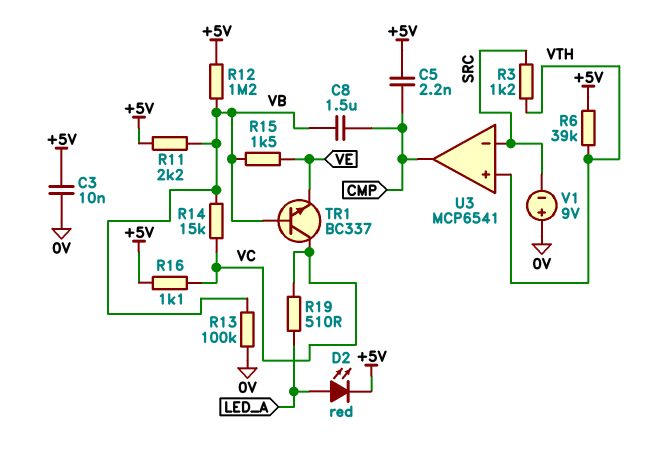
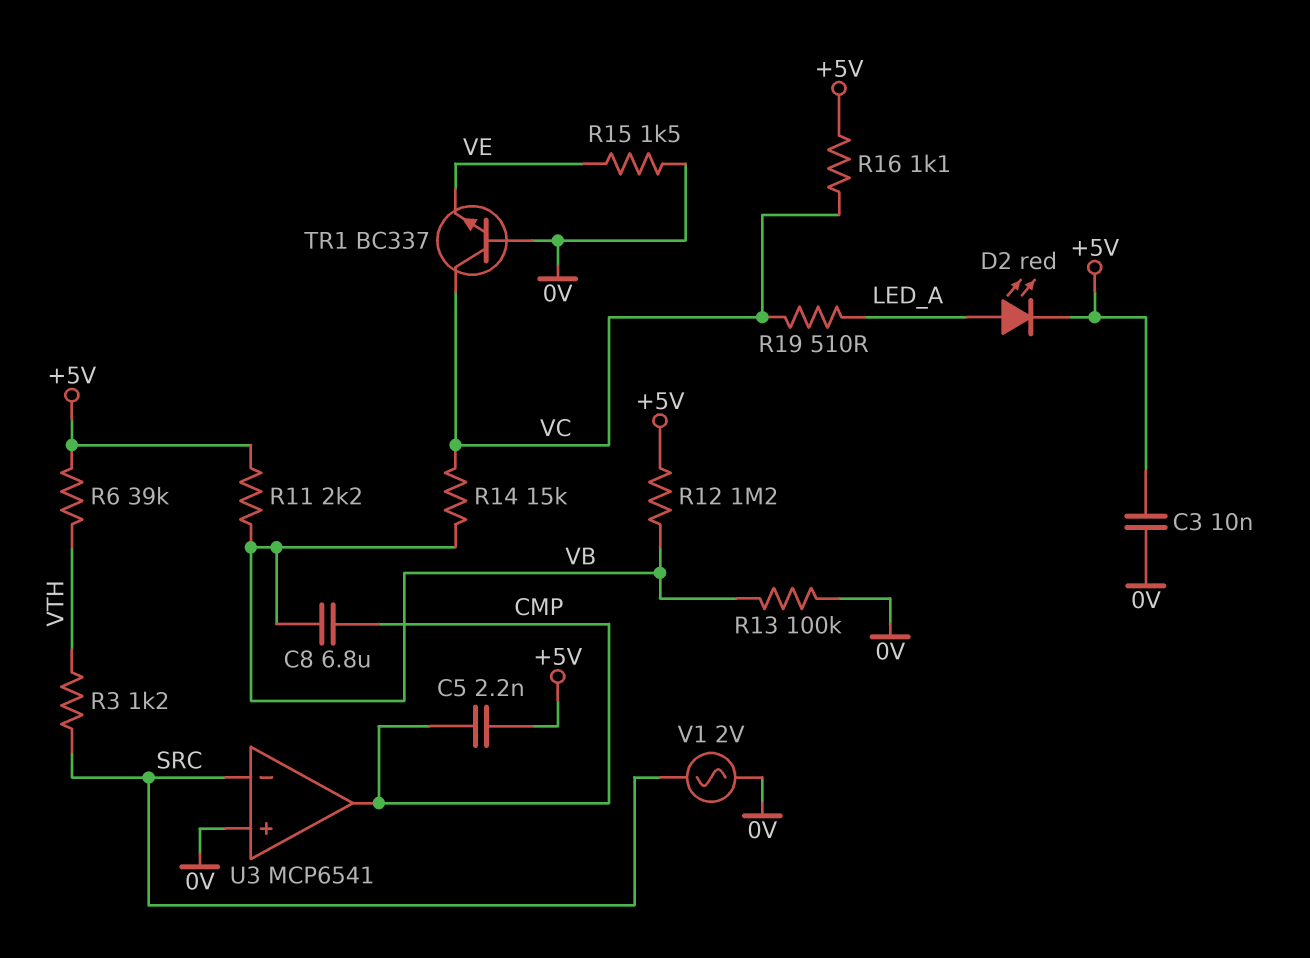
C8: 1.5uF (CMP, VB) -> 6.8uF (CMP, VB)
R15: 1.5k (VB, VE) -> 1.5k (0V, VE)
TR1: NPN BC337 (B VB, C VC, E VE) -> NPN BC337 (B 0V, C VC, E VE)
U3 pin in+: VTH -> 0V
V1: 9V (plus 0V, minus SRC) -> AC 2V (0V, SRC)

